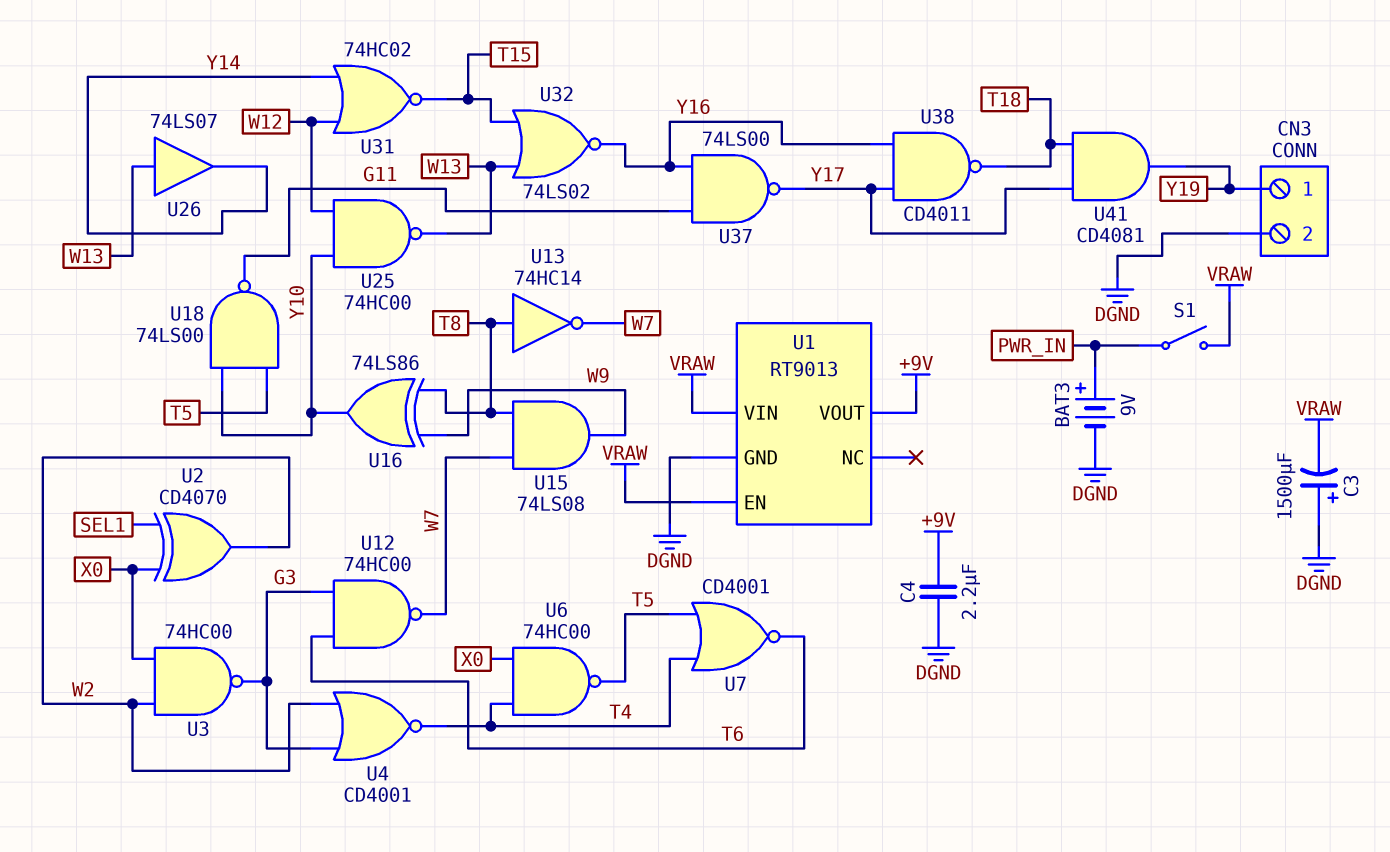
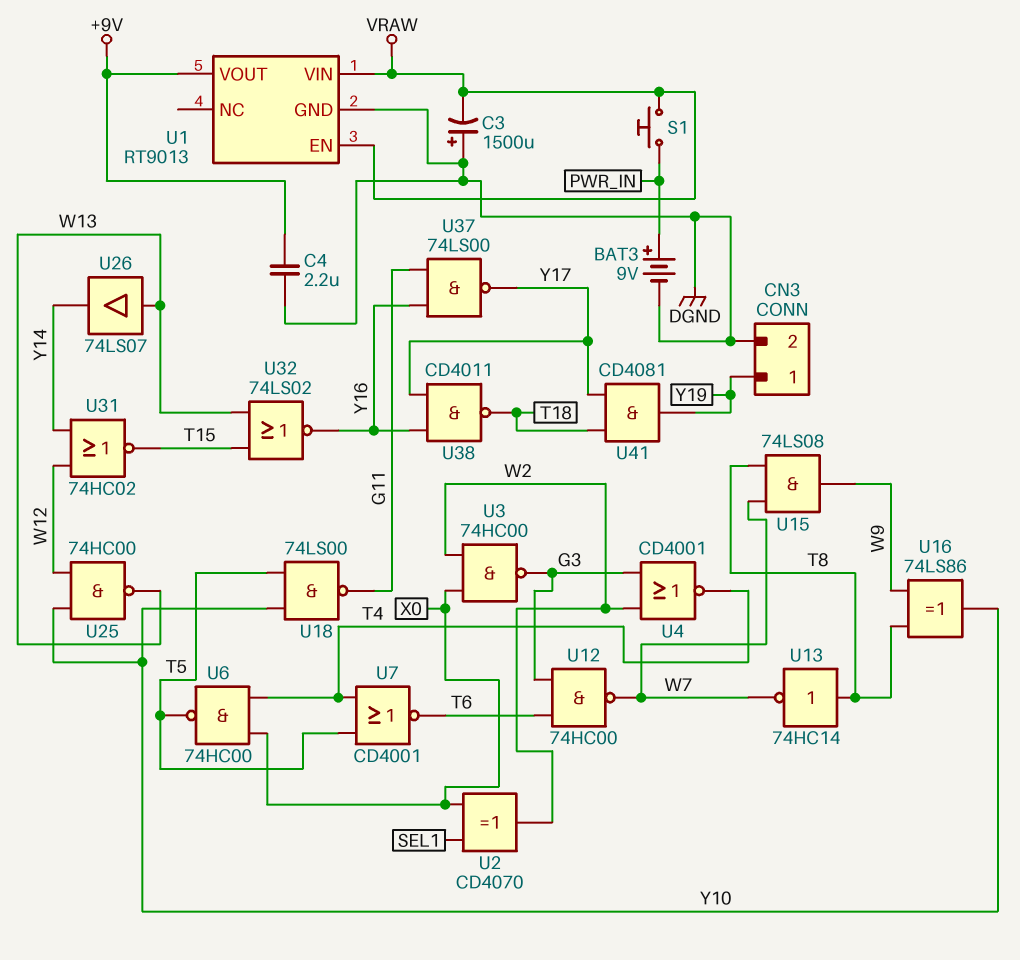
S1: switch (PWR_IN, VRAW) -> button (PWR_IN, VRAW)

